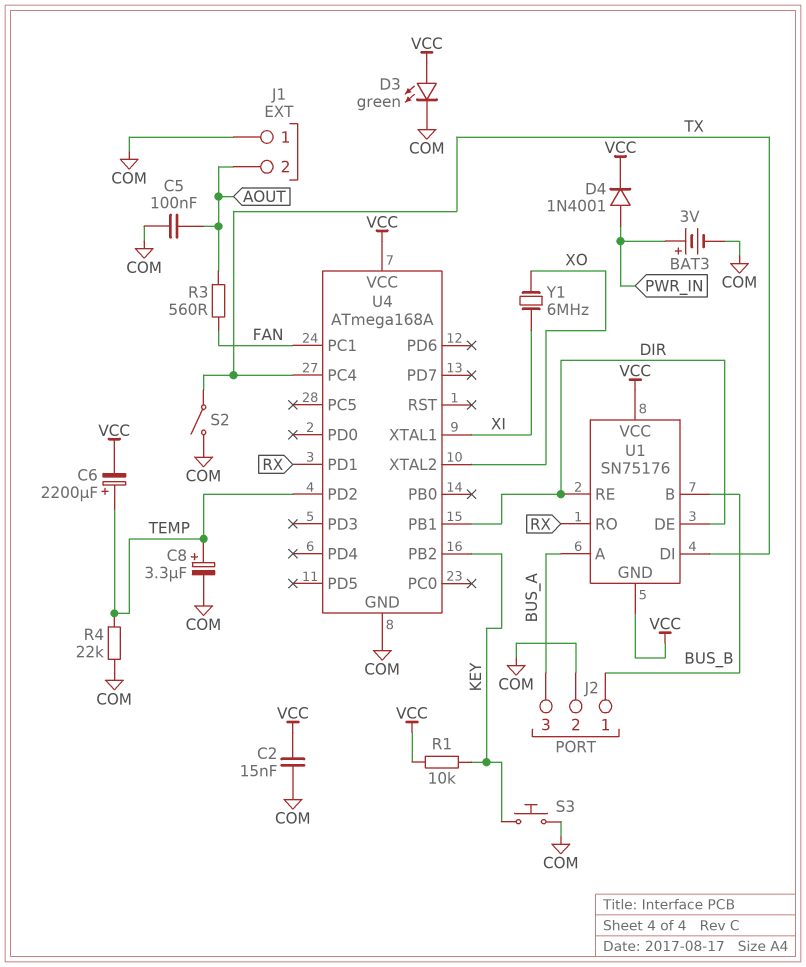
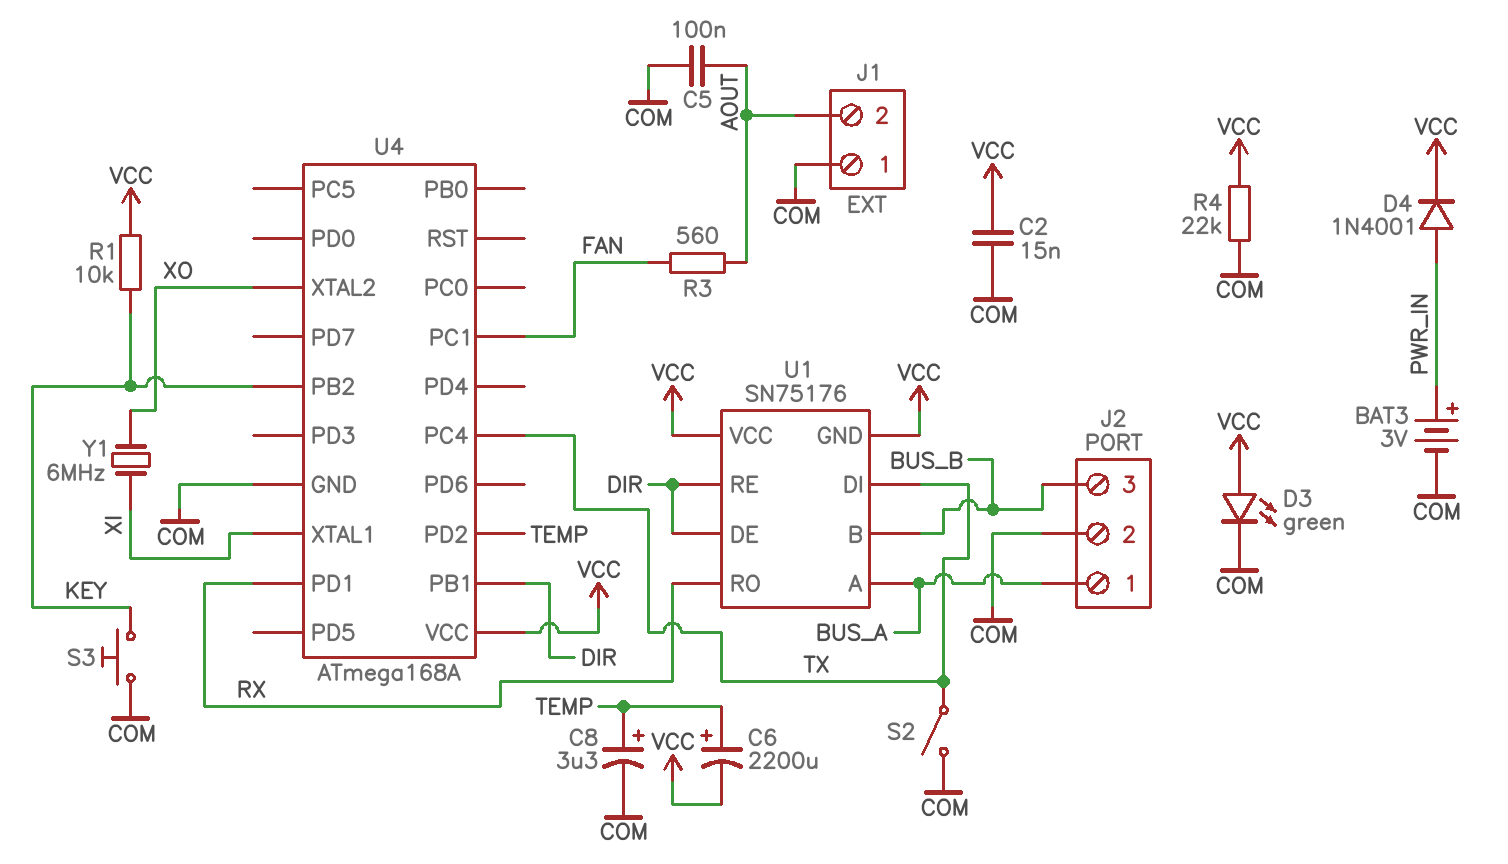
J2 pin 1: BUS_B -> BUS_A
J2 pin 3: BUS_A -> BUS_B
R4: 22k (COM, TEMP) -> 22k (COM, VCC)

